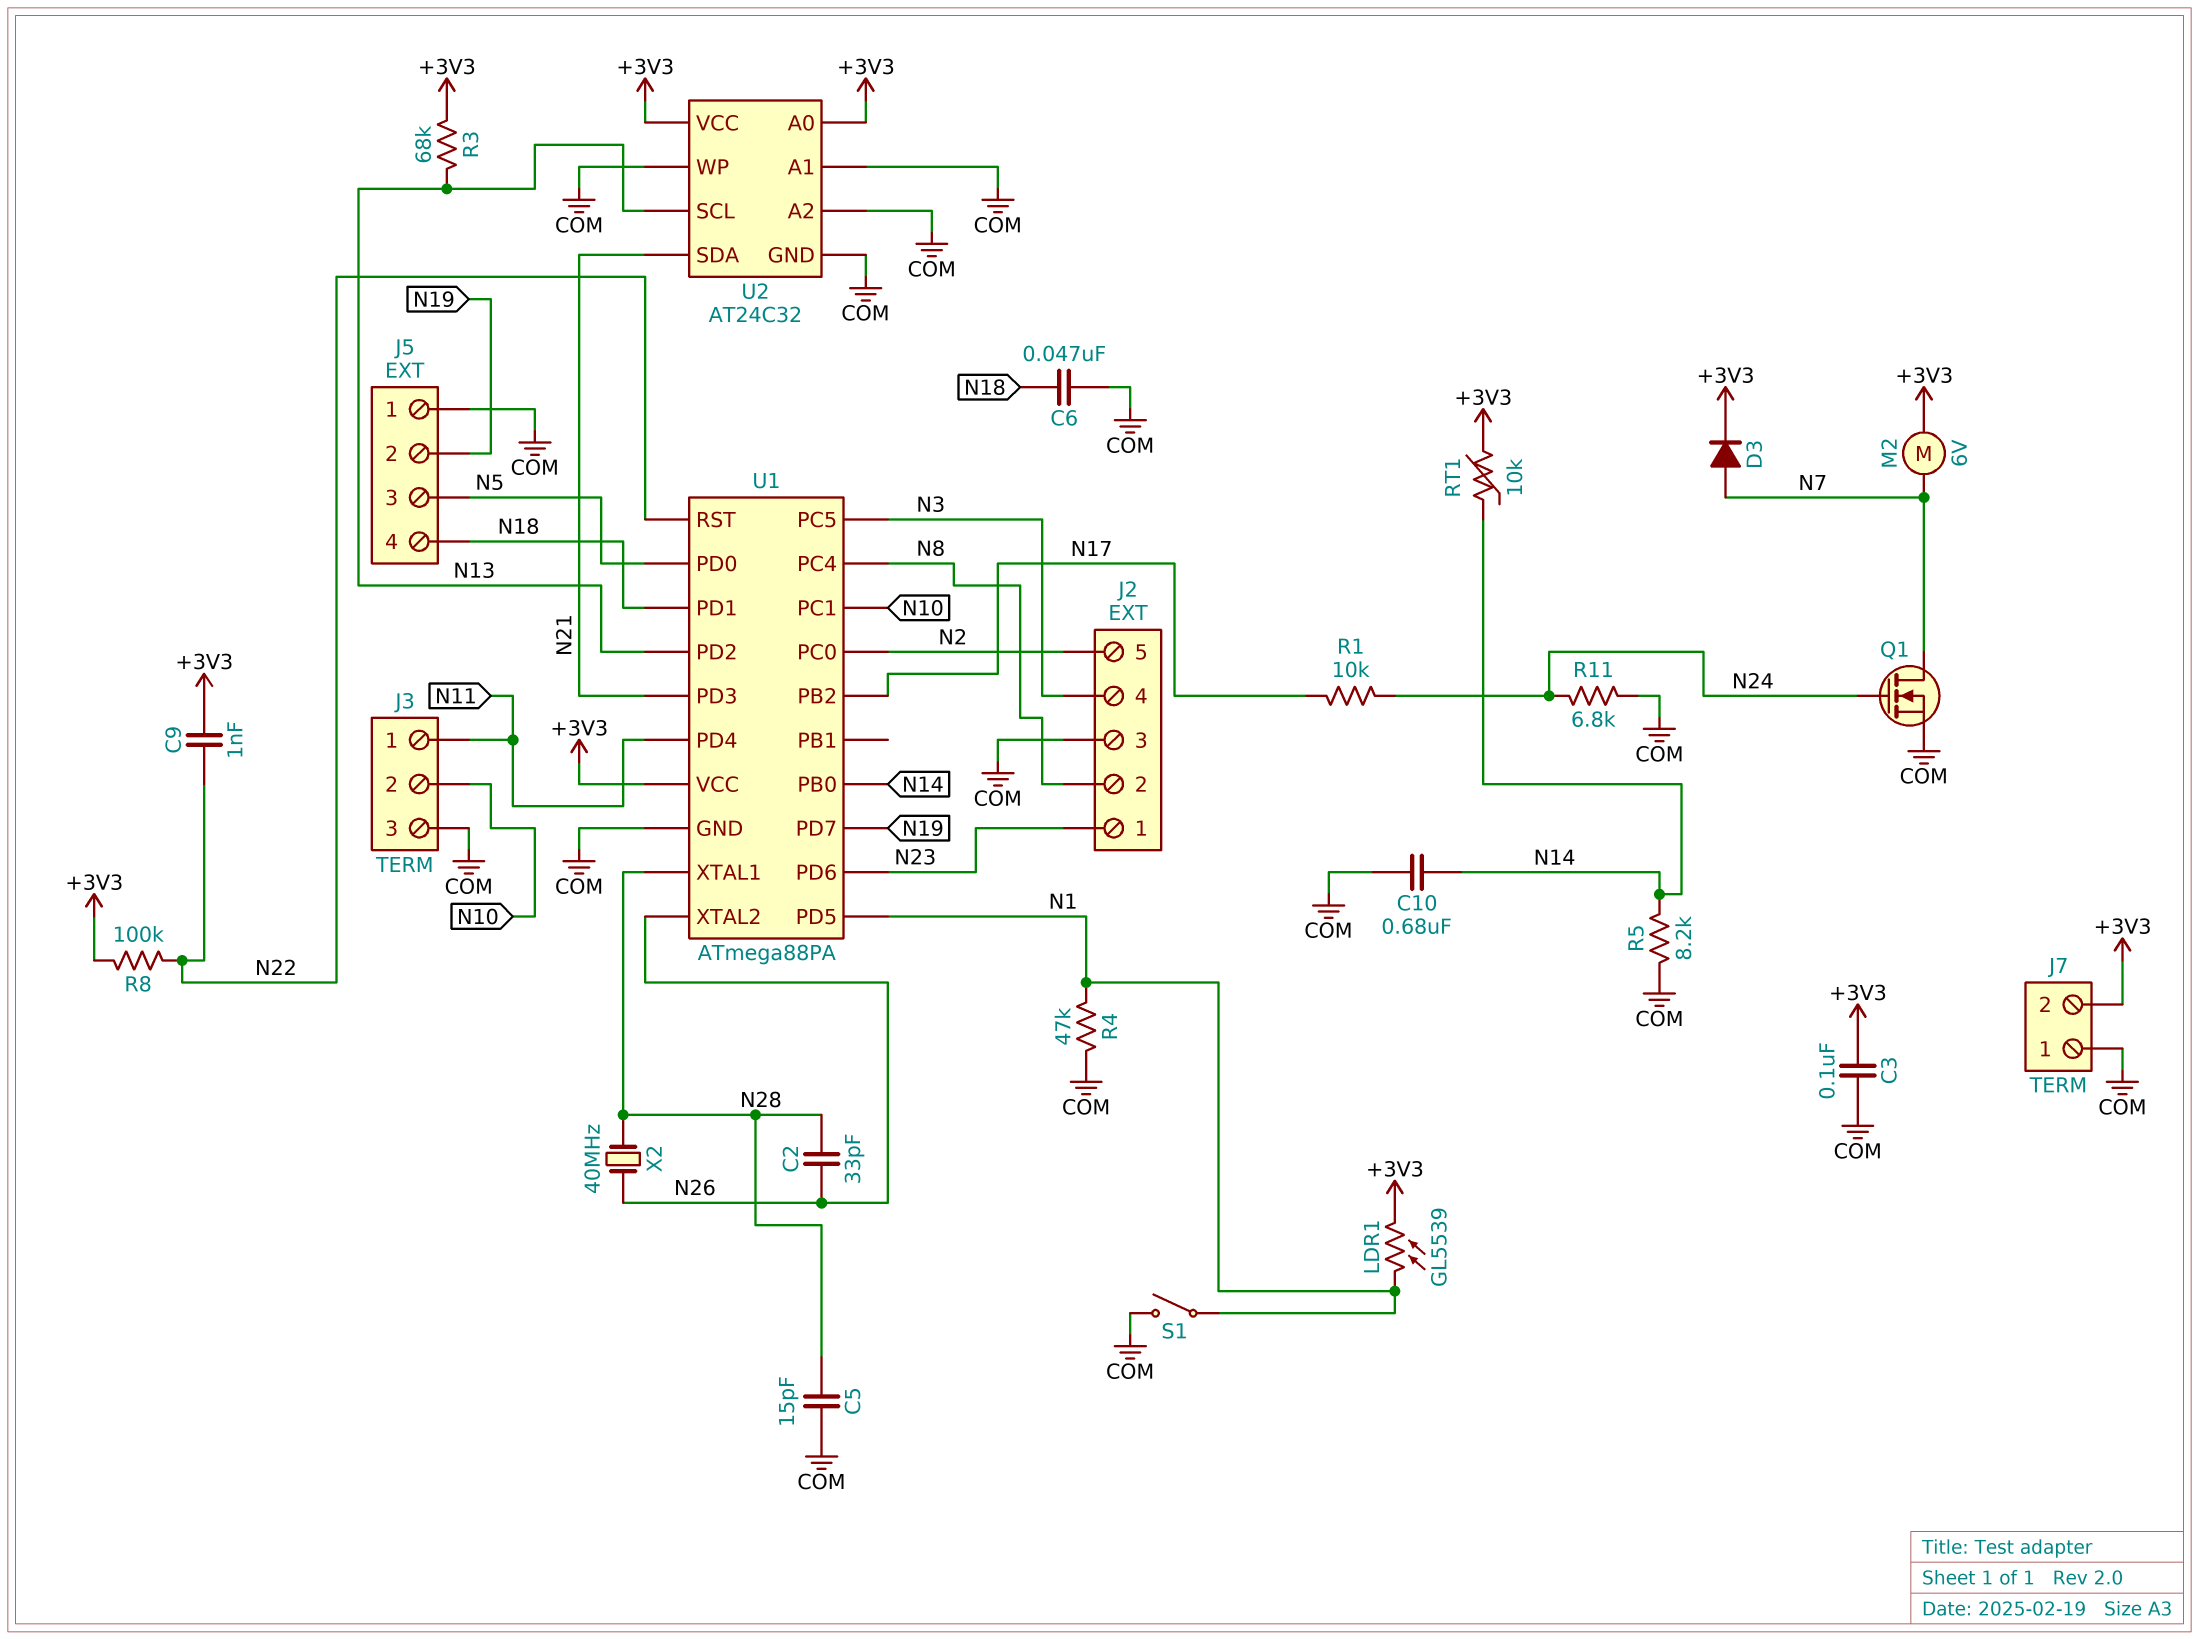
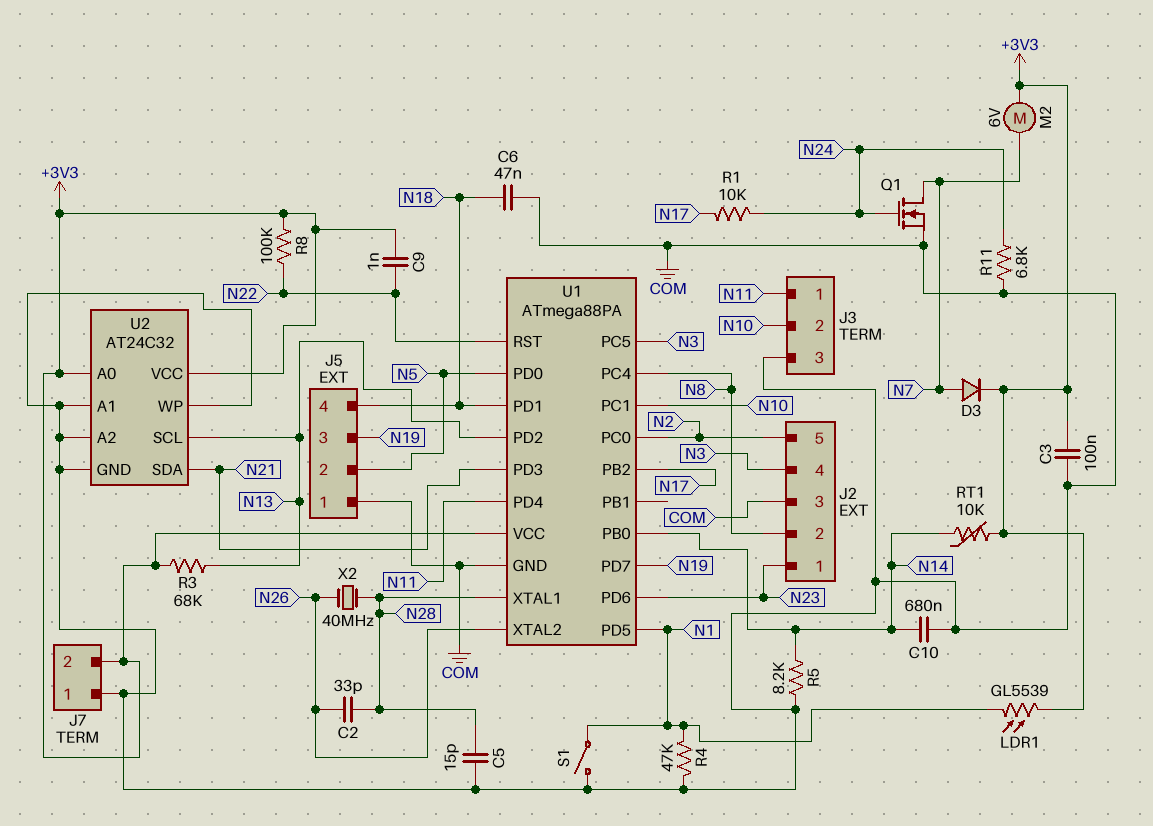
J5 pin 2: N19 -> N5
J5 pin 3: N5 -> N19

